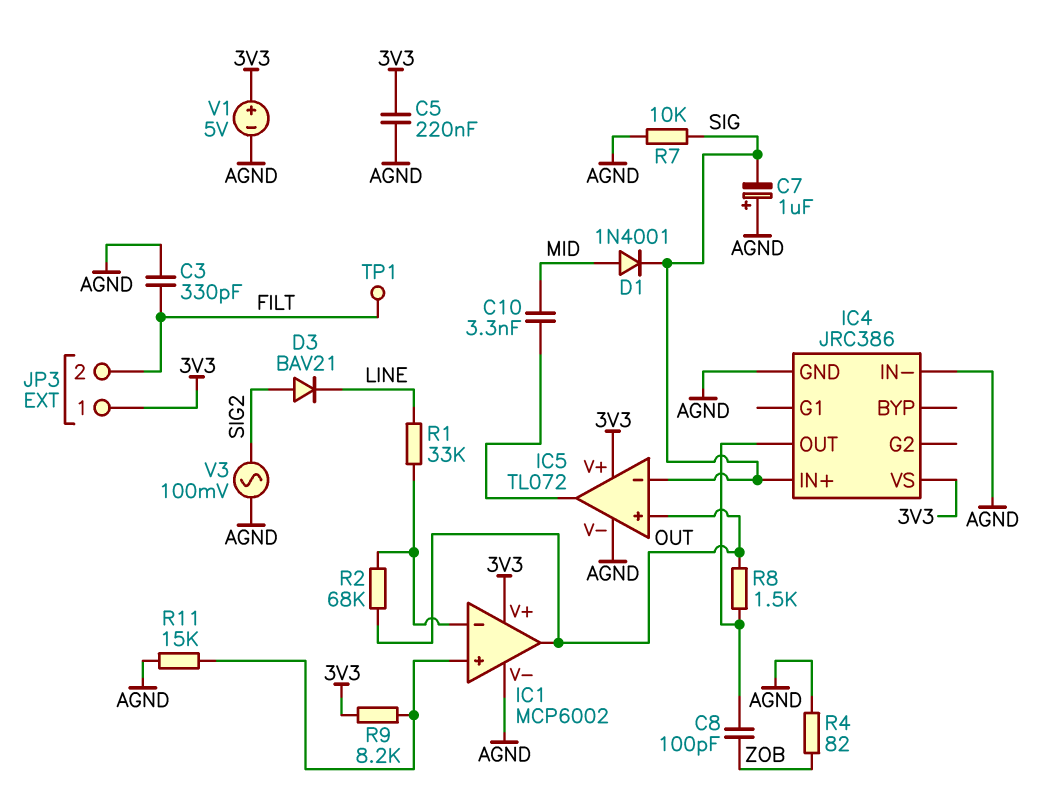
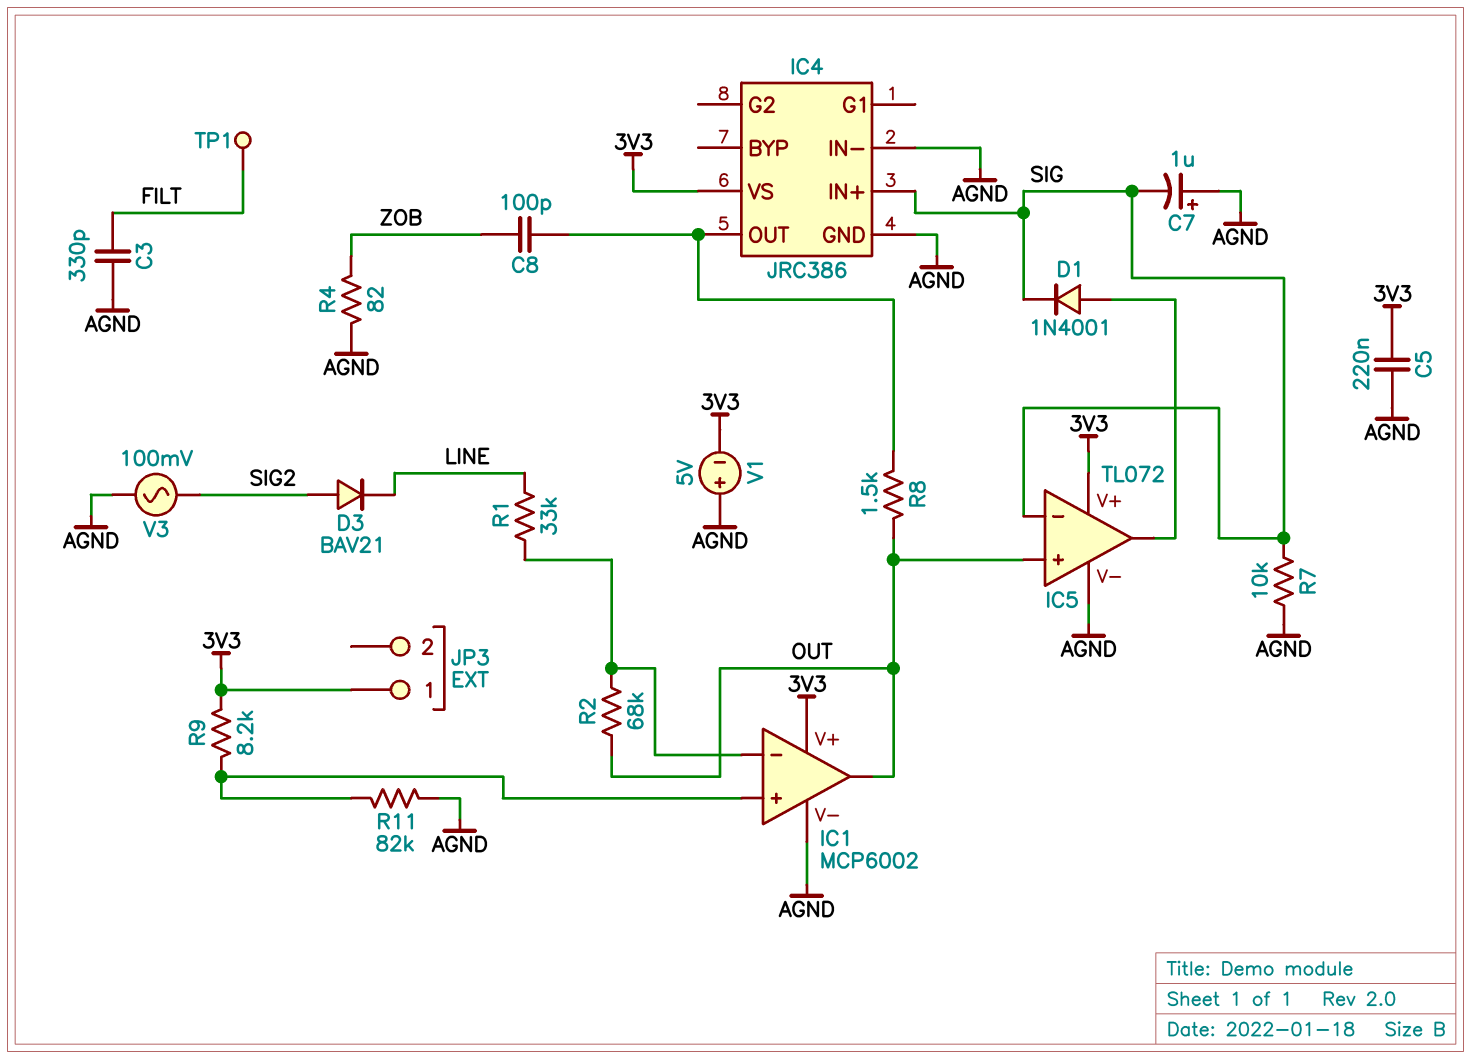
C10: 3.3nF (IC5/out, MID) -> none
D1: diode 1N4001 (A MID, K SIG) -> diode 1N4001 (A IC5/out, K SIG)
JP3 pin 2: FILT -> none
R11: 15k (AGND, IC1/in+) -> 82k (AGND, IC1/in+)
V1: 5V (plus 3V3, minus AGND) -> 5V (plus AGND, minus 3V3)

